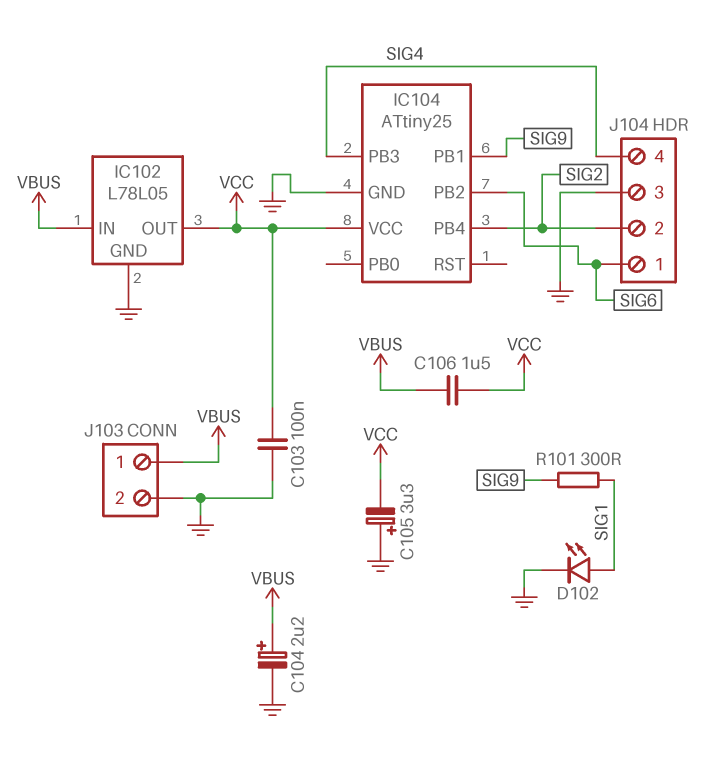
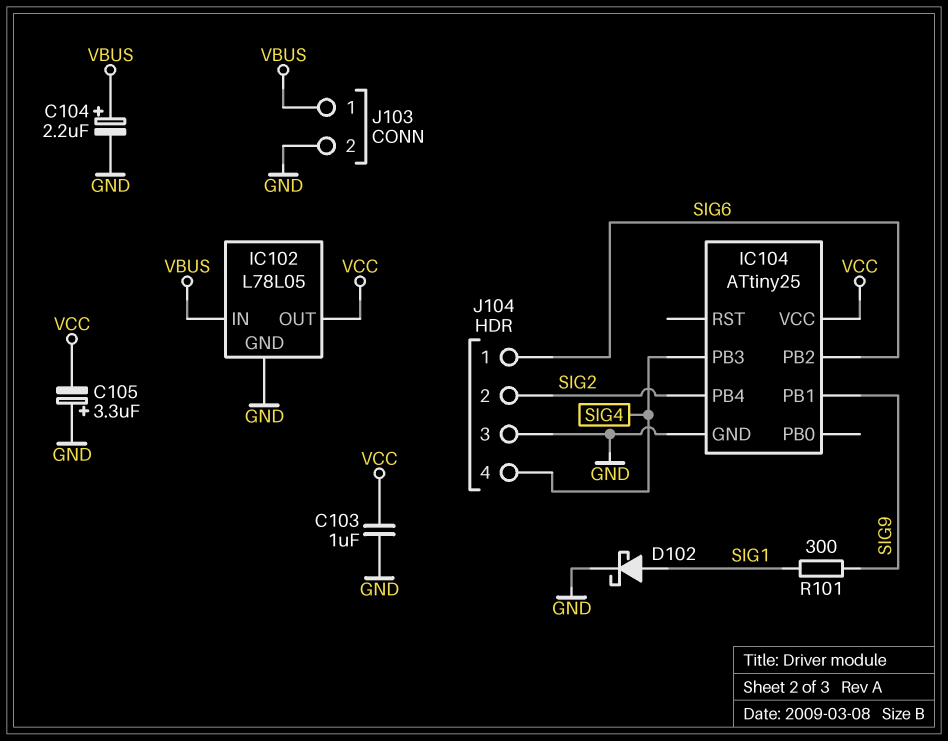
C103: 100nF (GND, VCC) -> 1uF (GND, VCC)
C106: 1.5uF (VBUS, VCC) -> none
D102: LED (A SIG1, K GND) -> schottky (A SIG1, K GND)

